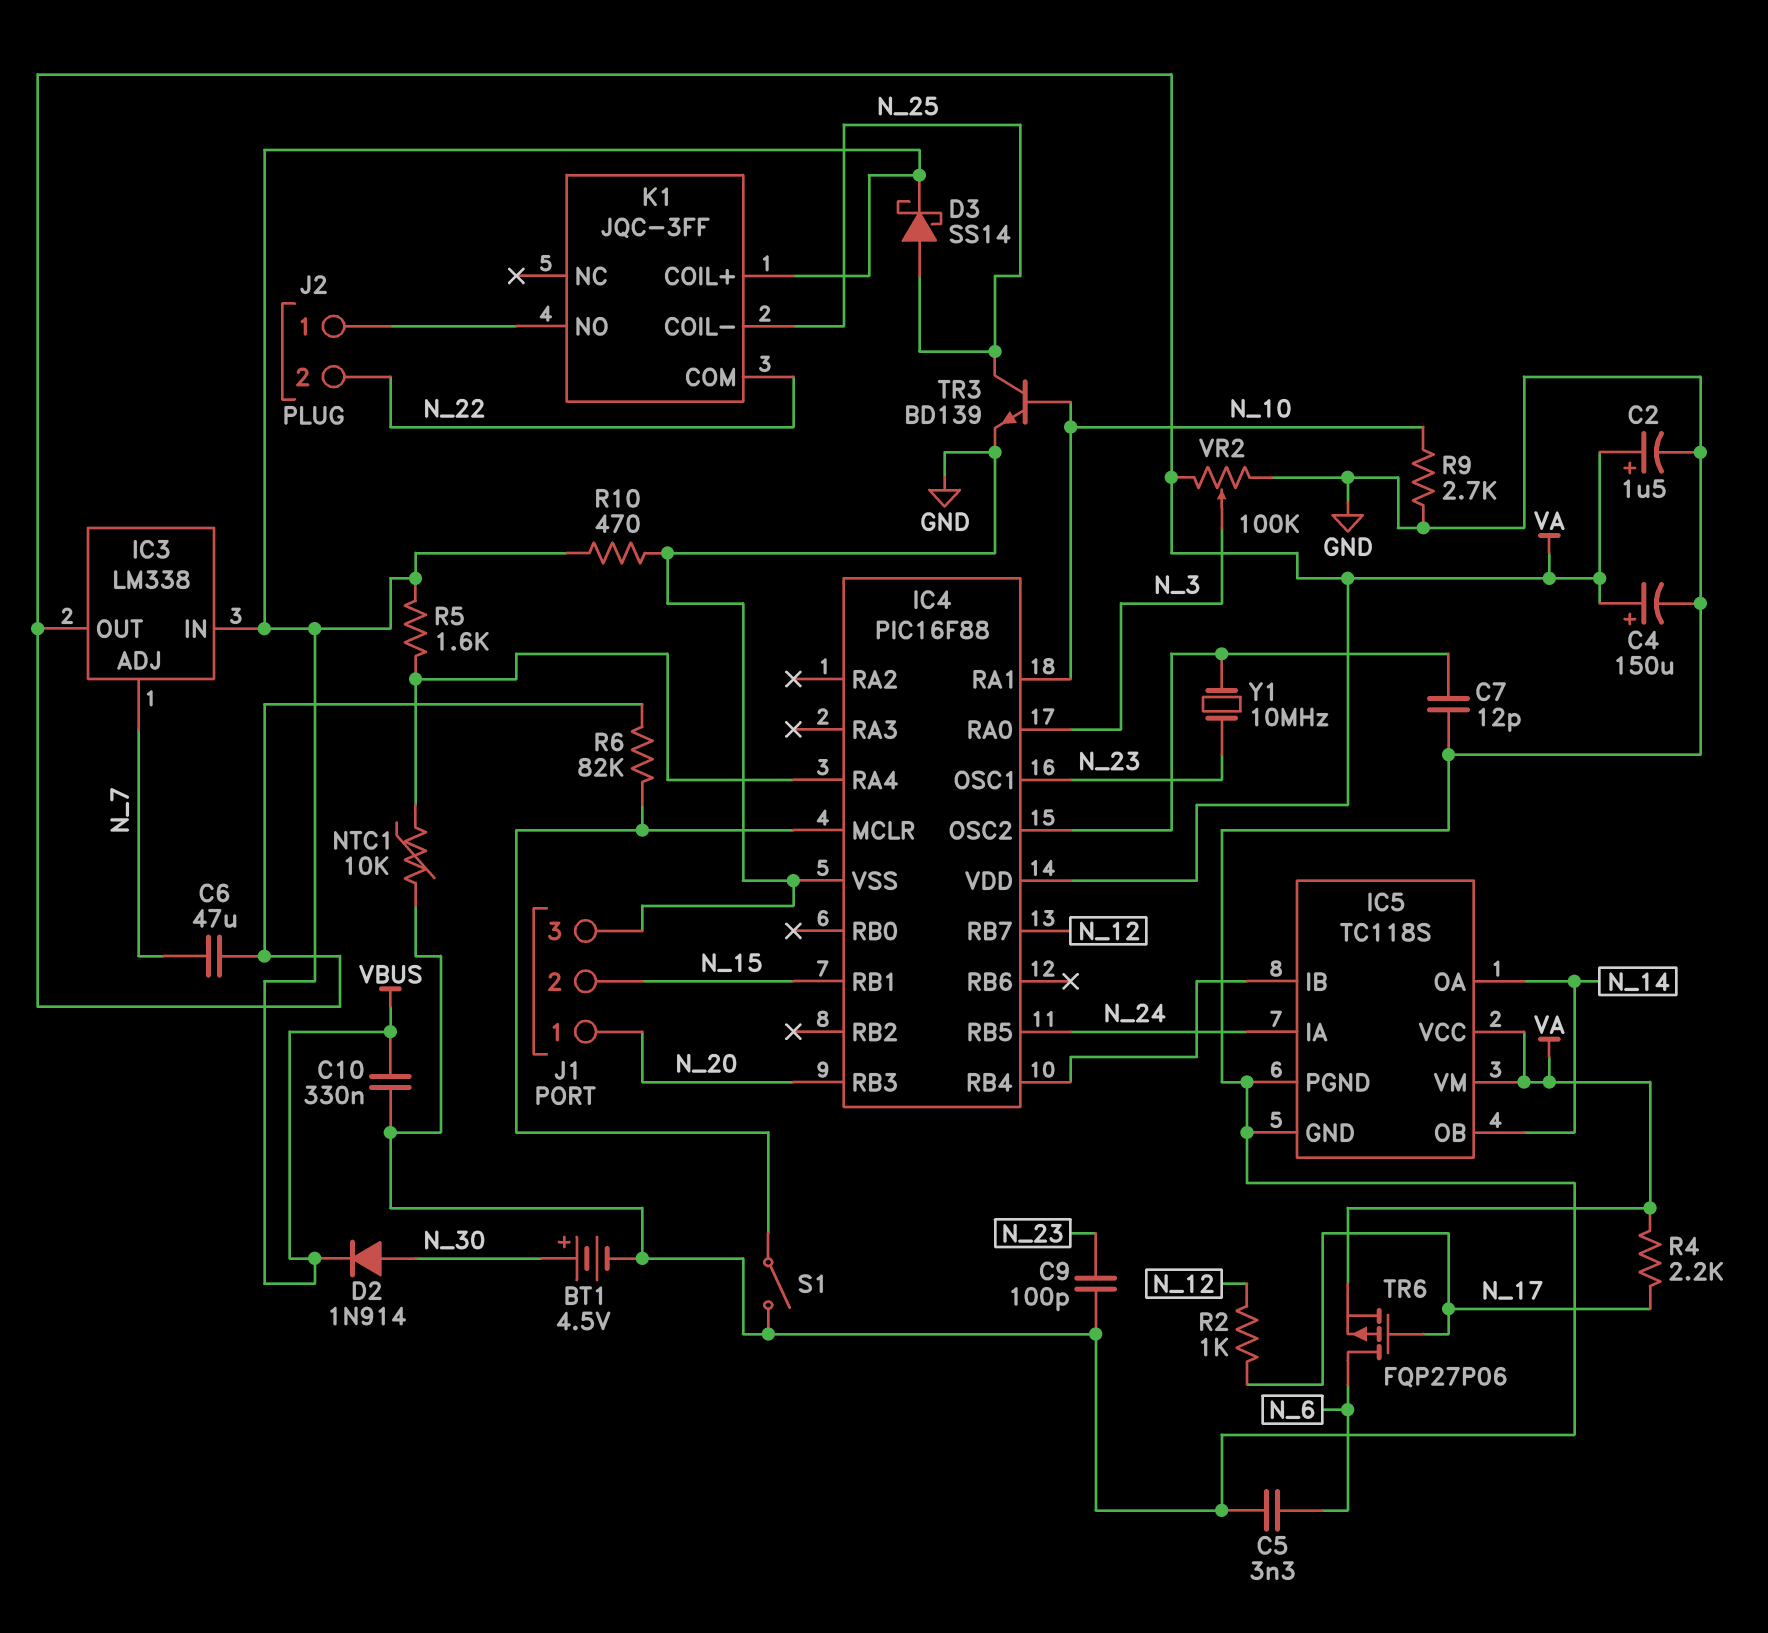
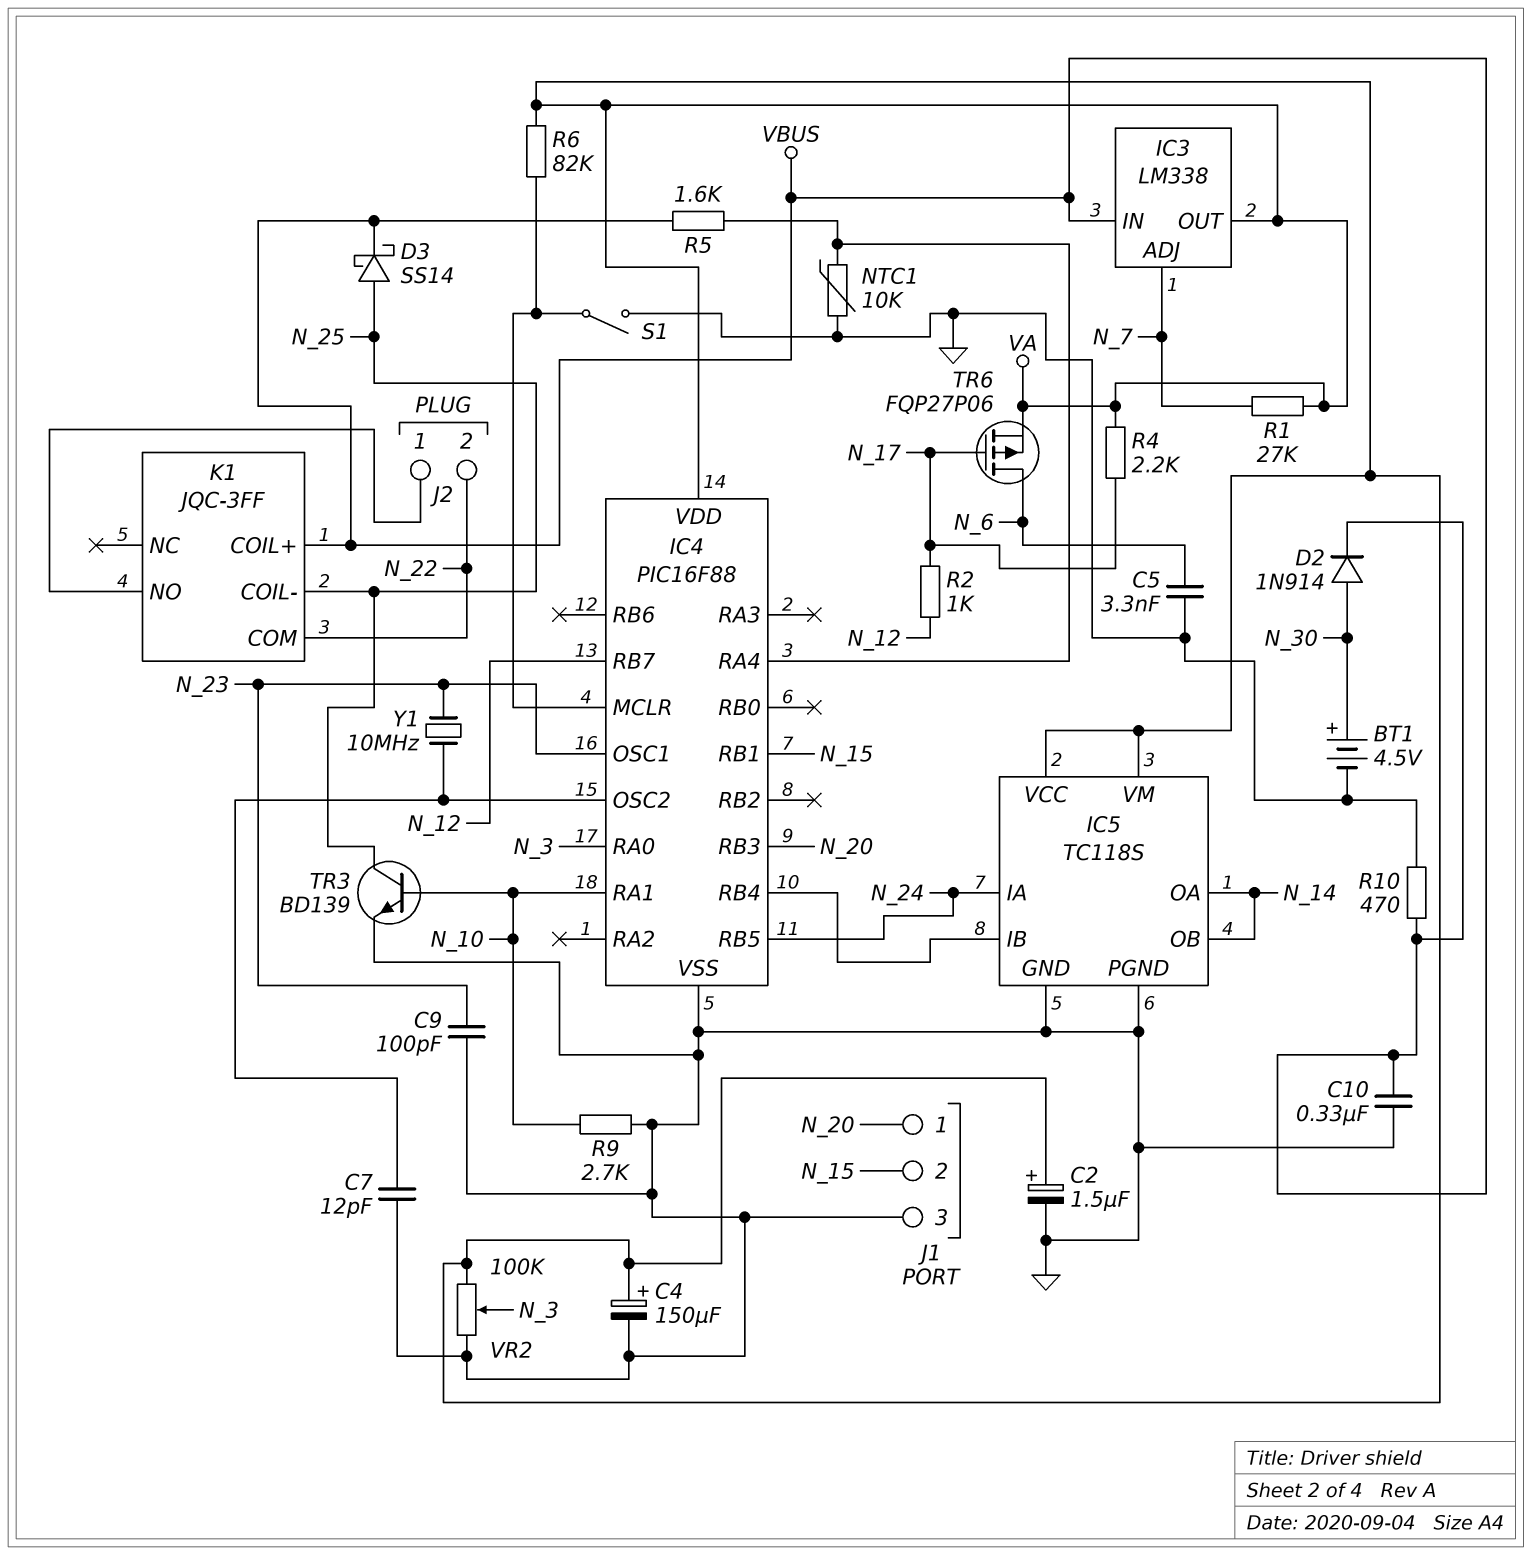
C6: 47uF (N_7, VA) -> none
R1: none -> 27k (N_7, VA)

